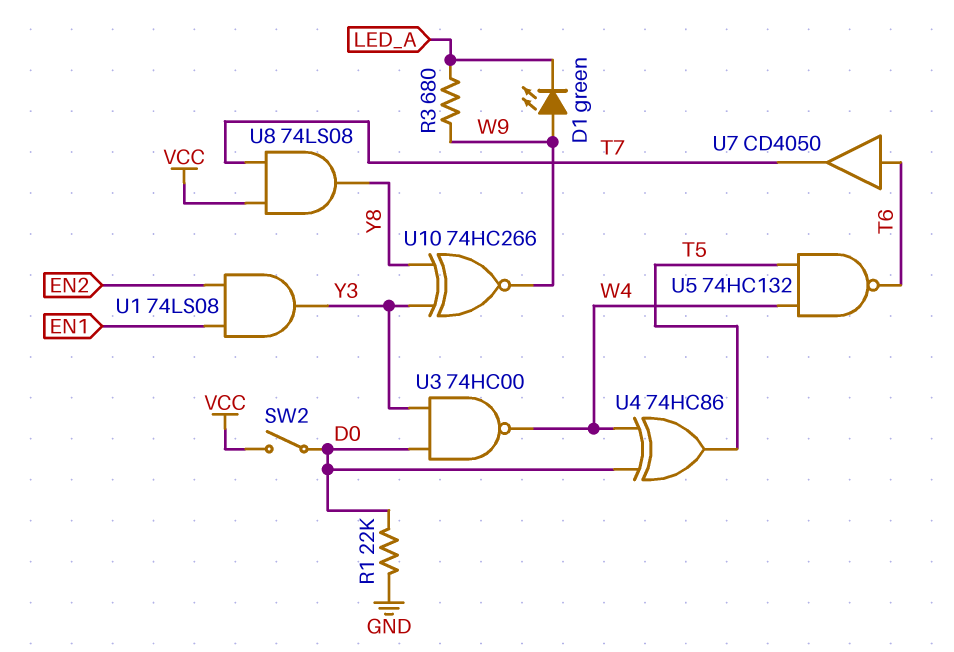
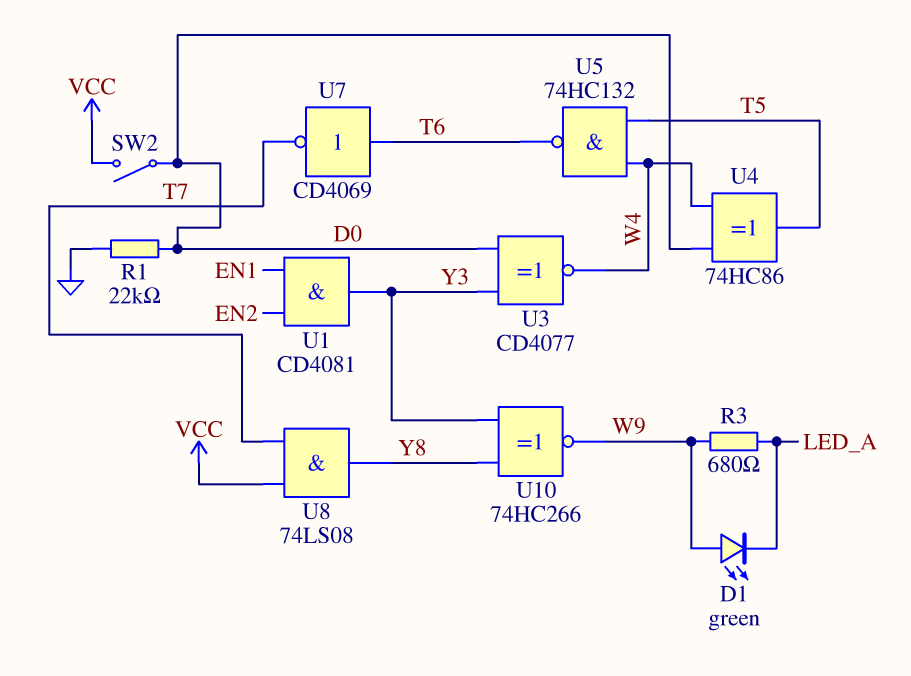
U1: AND 74LS08 (in EN1, in EN2, out Y3) -> AND CD4081 (in EN1, in EN2, out Y3)
U3: NAND 74HC00 (in D0, in Y3, out W4) -> XNOR CD4077 (in D0, in Y3, out W4)
U7: buffer CD4050 (in T6, out T7) -> NOT CD4069 (in T6, out T7)

